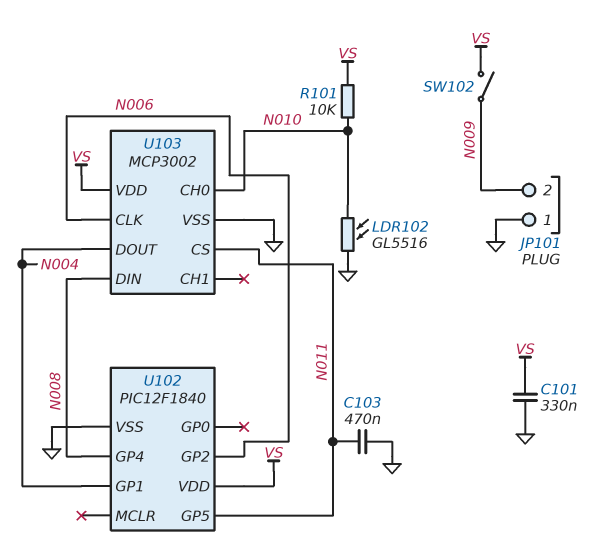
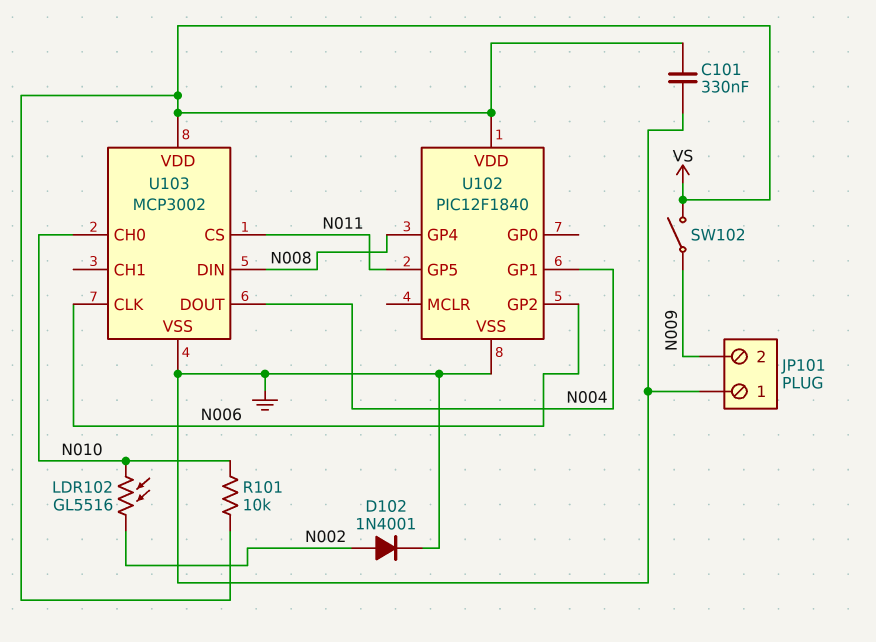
C103: 470nF (GND, N011) -> none
D102: none -> diode 1N4001 (A N002, K GND)
LDR102: GL5516 (GND, N010) -> GL5516 (N002, N010)

